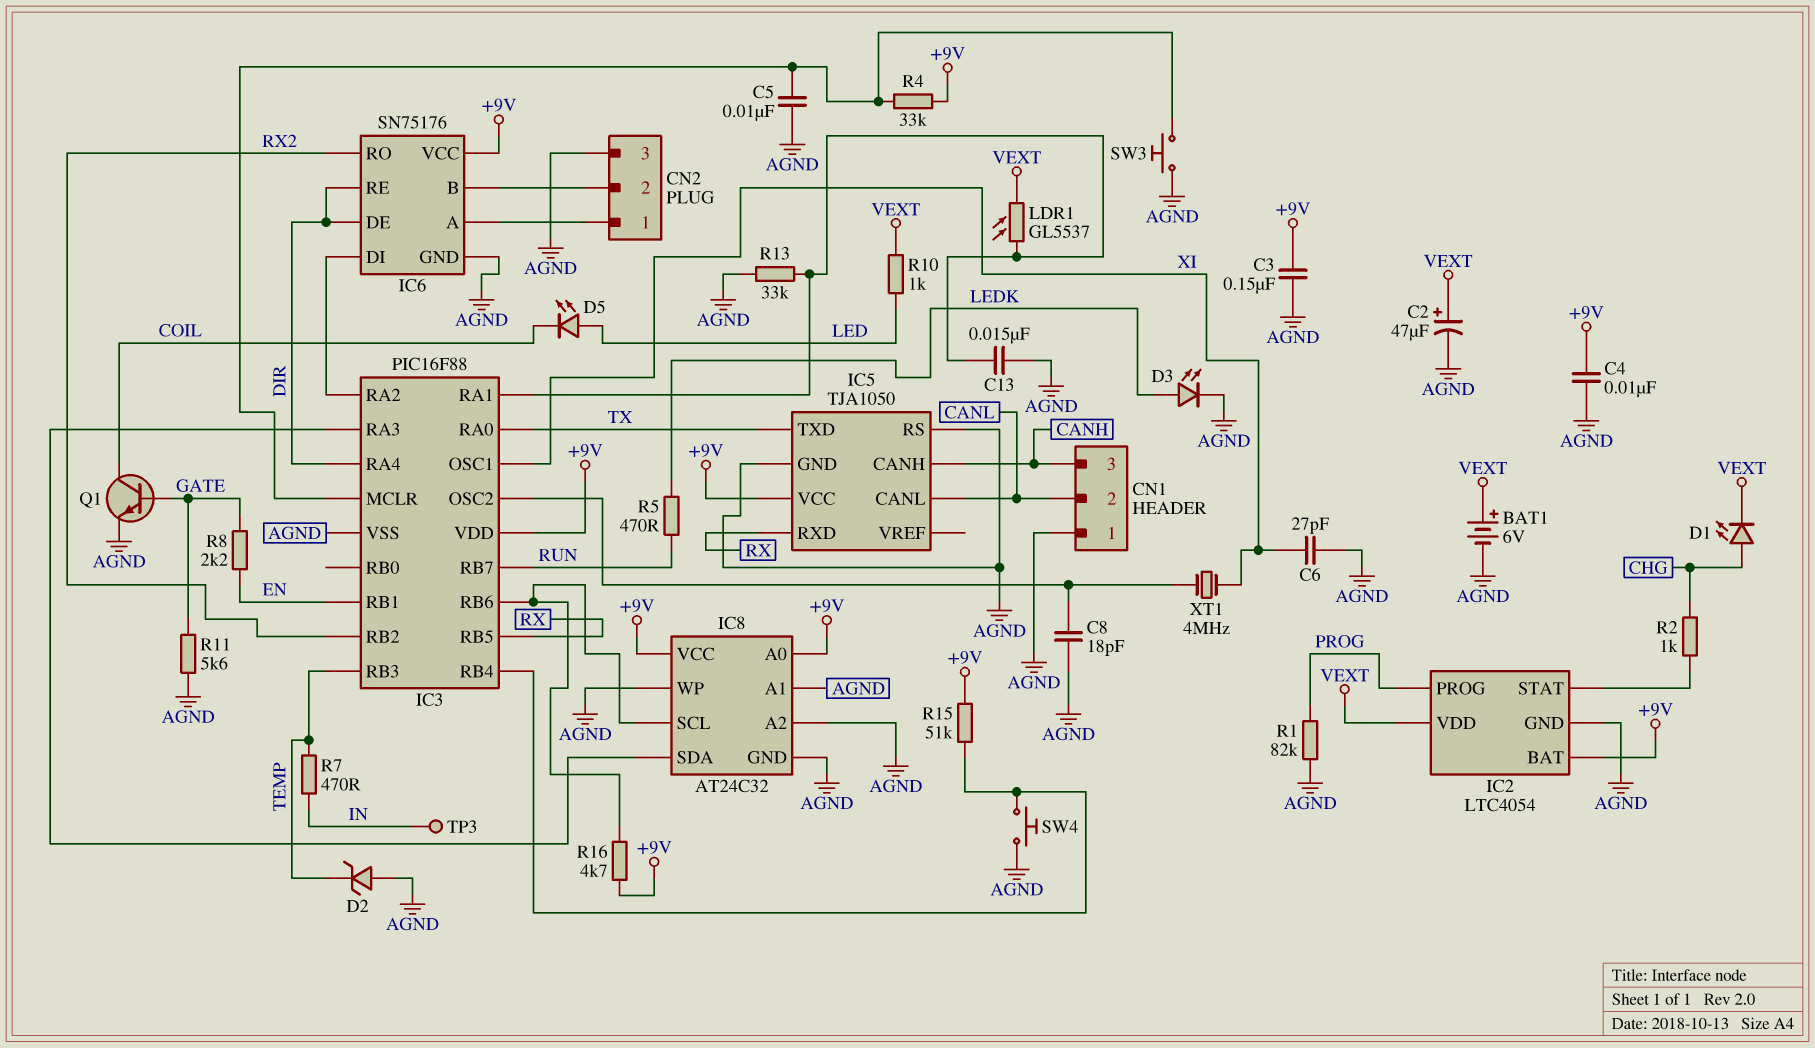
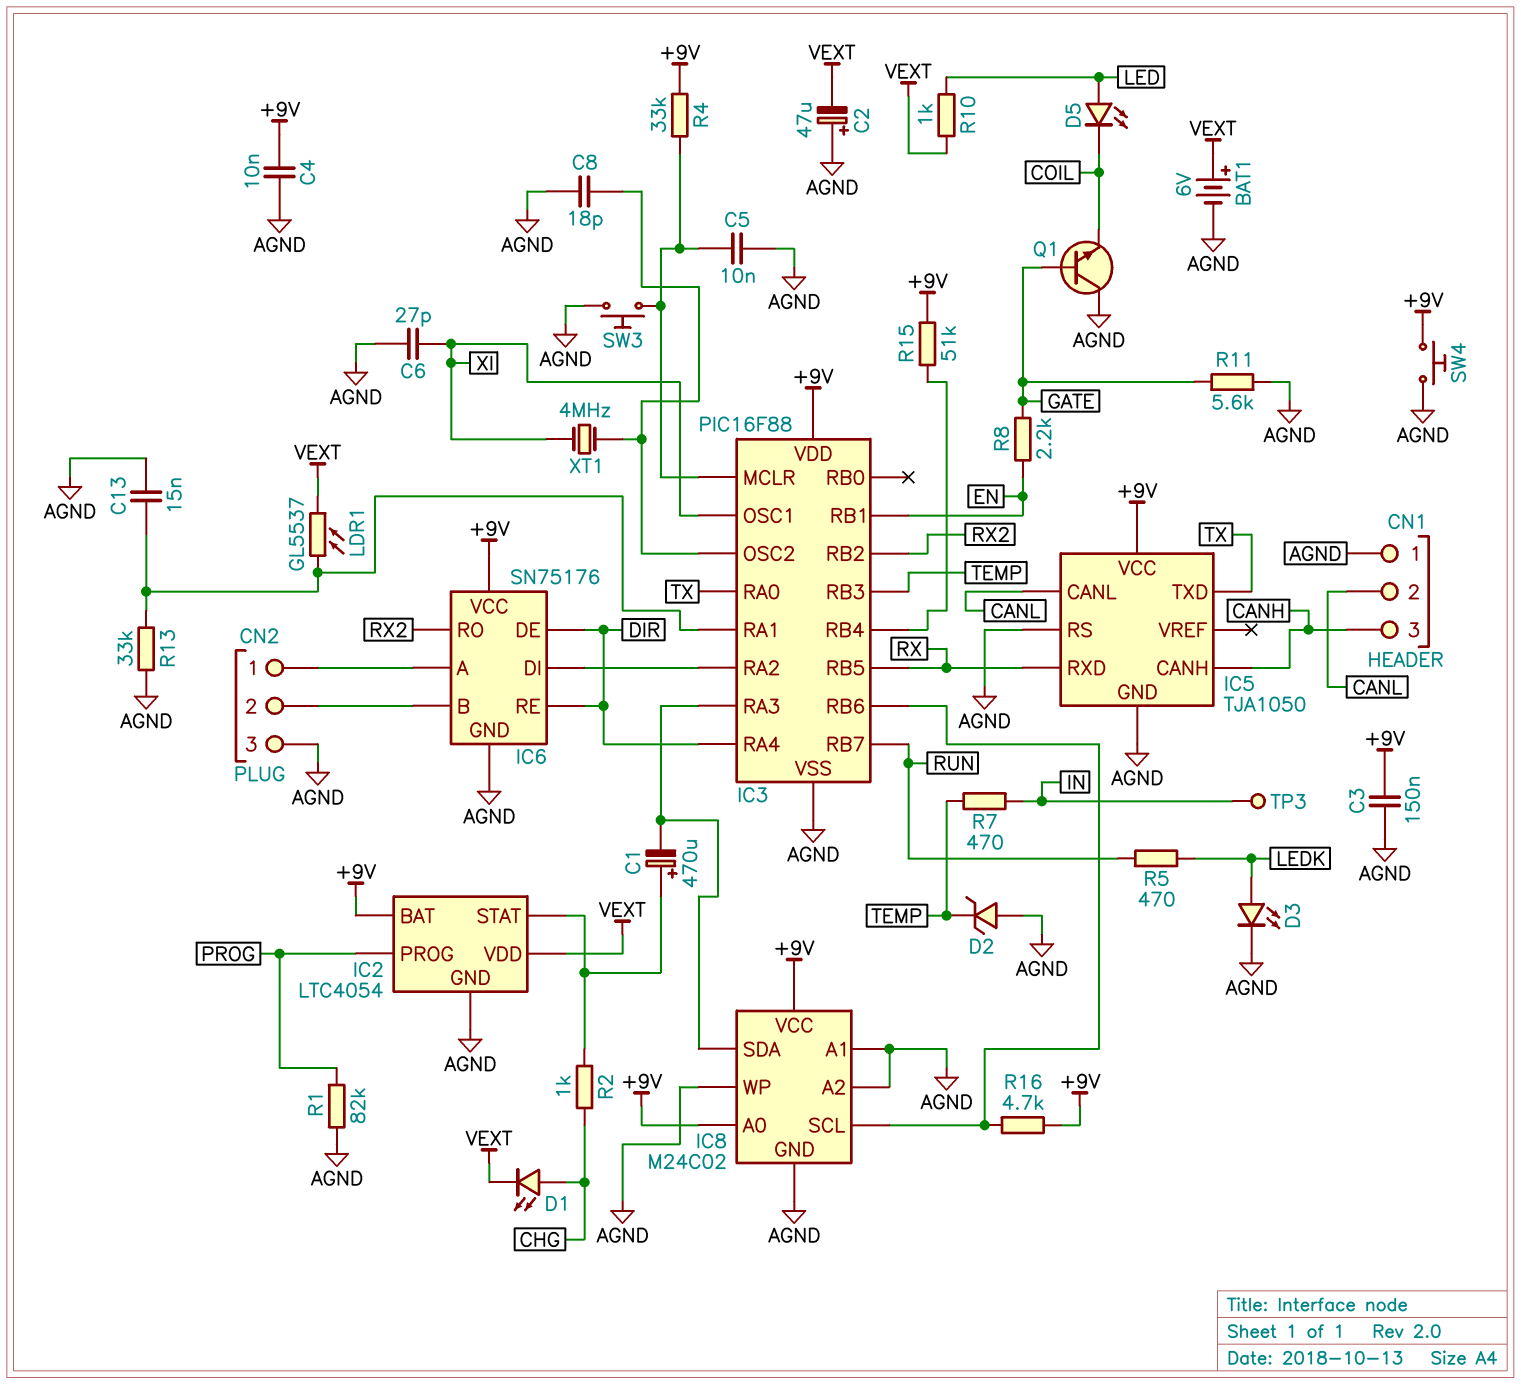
C1: none -> 470uF (plus IC2/STAT, minus IC3/RA3)
C2: 47uF (plus VEXT, minus AGND) -> 47uF (plus AGND, minus VEXT)
IC8: AT24C32 -> M24C02
Q1: NPN (B GATE, C COIL, E AGND) -> NPN (B GATE, C AGND, E COIL)
SW4: button (AGND, IC3/RB4) -> button (+9V, AGND)

